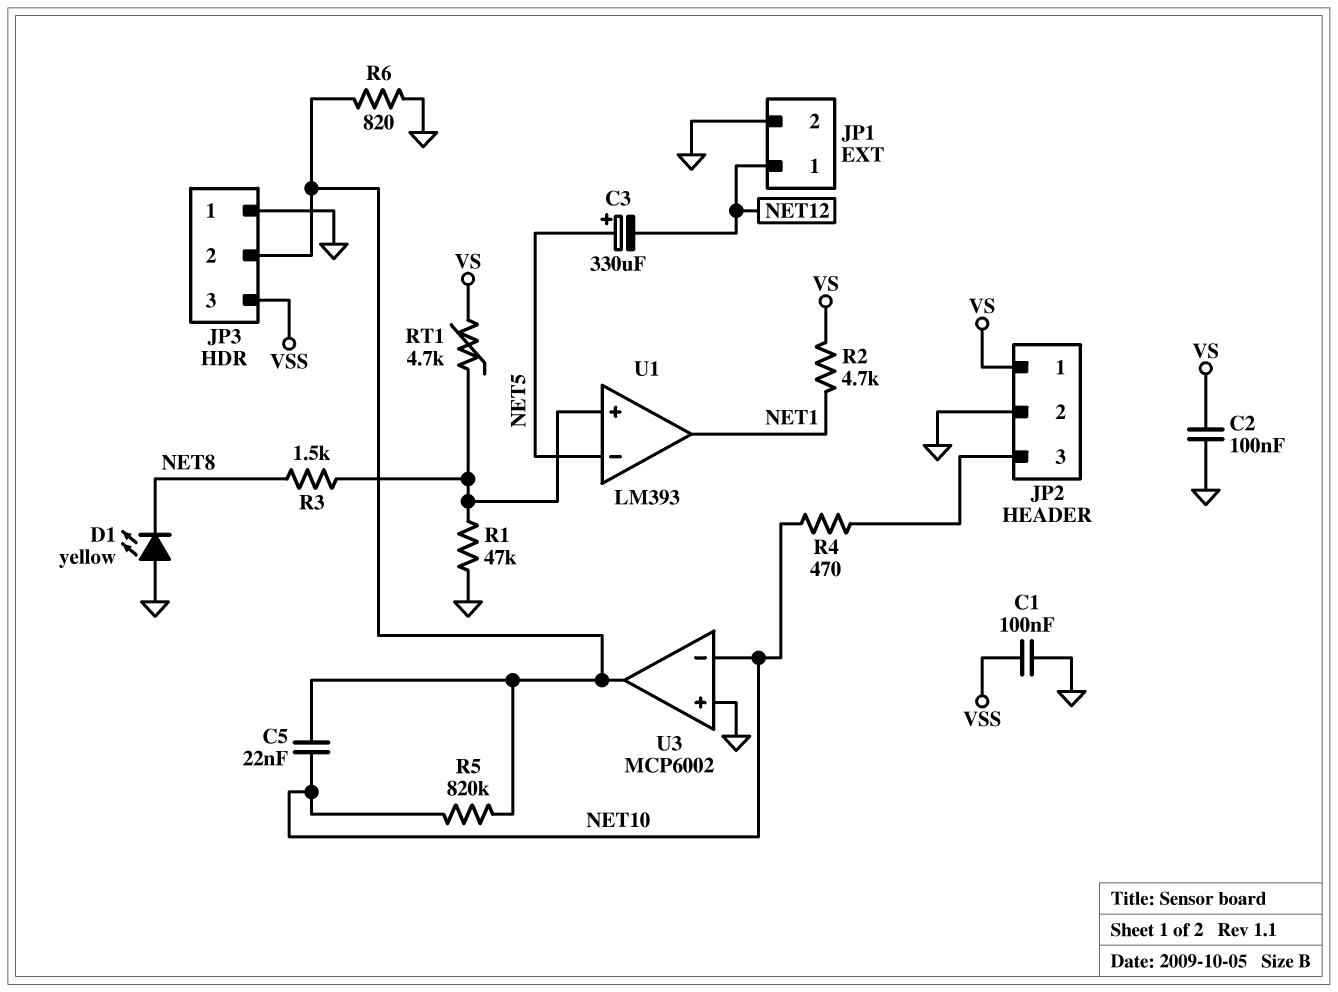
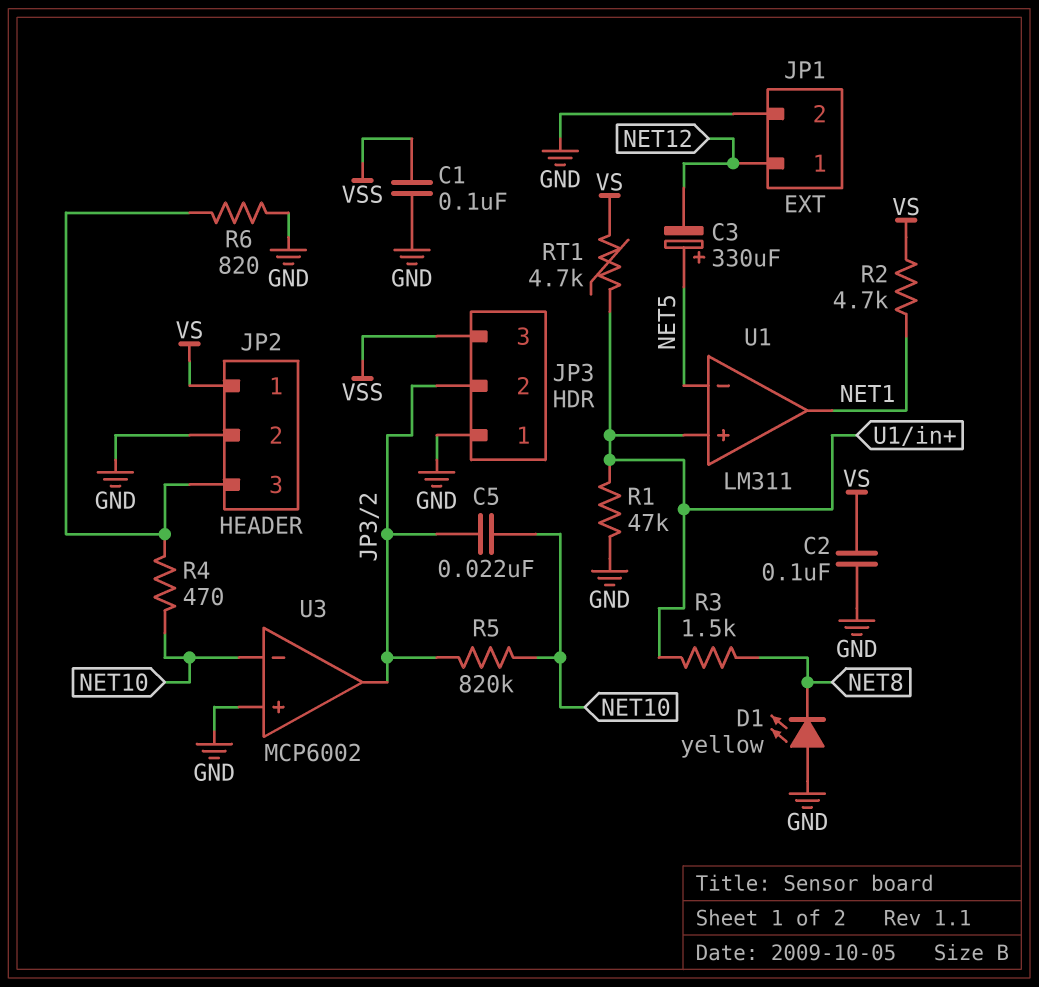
R6: 820 (GND, JP3/2) -> 820 (GND, JP2/3)
U1: LM393 -> LM311

